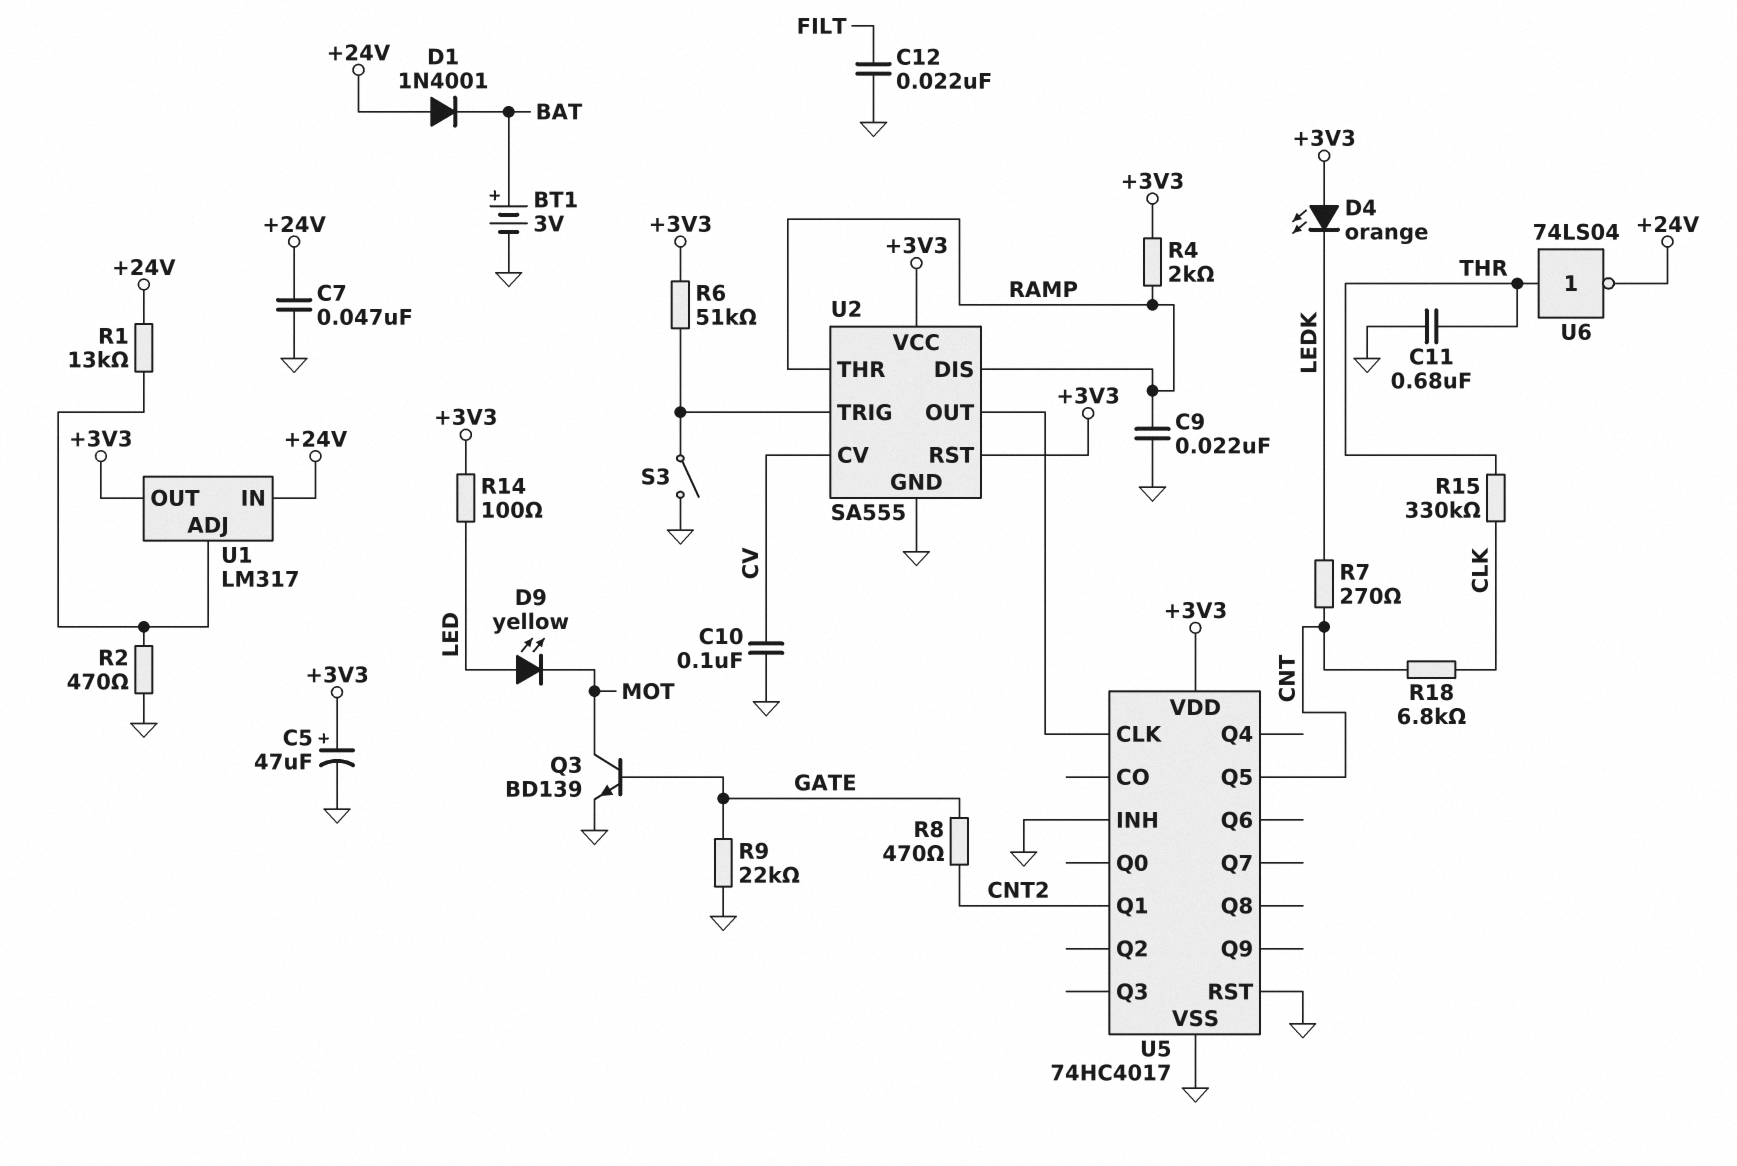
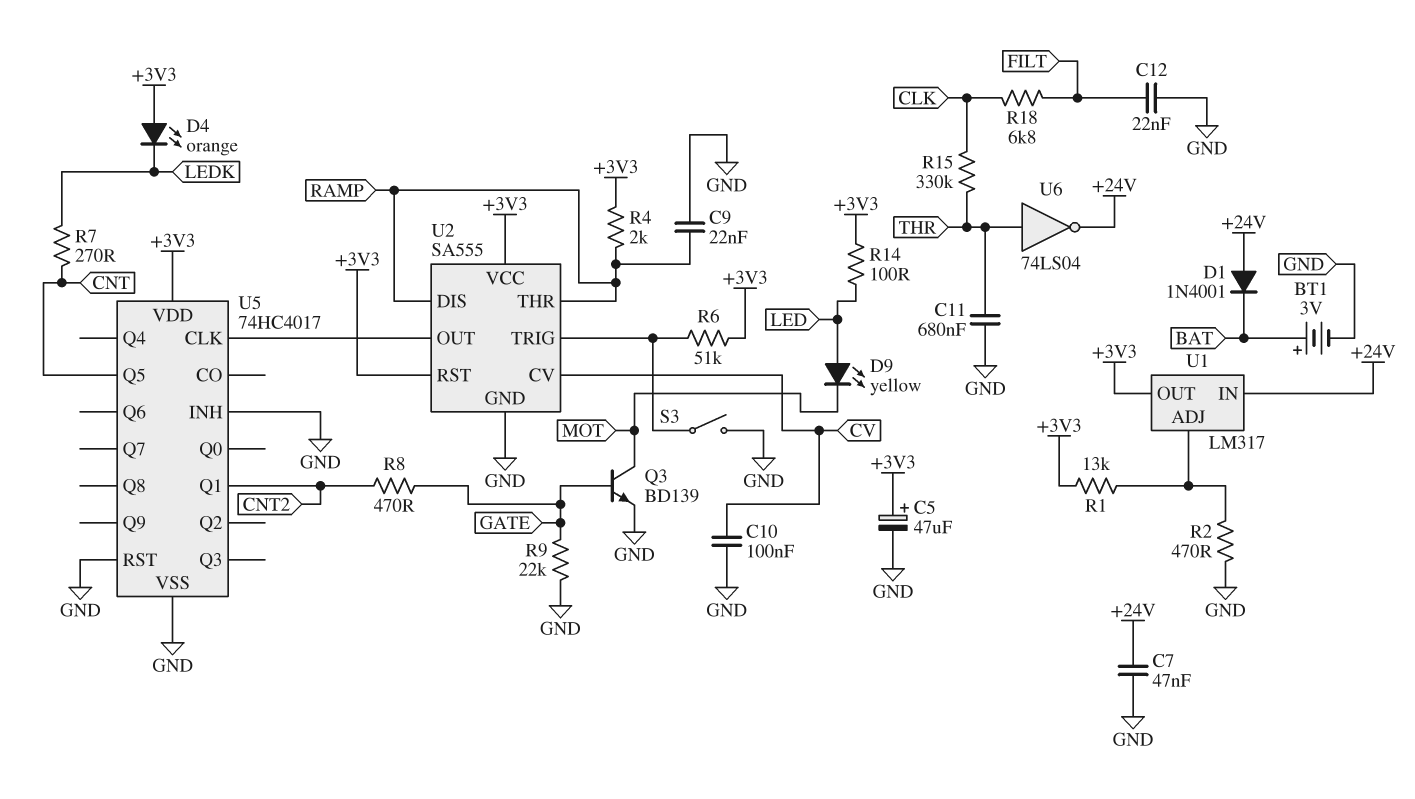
R1: 13k (+24V, U1/ADJ) -> 13k (+3V3, U1/ADJ)
R18: 6.8k (CLK, CNT) -> 6.8k (CLK, FILT)

